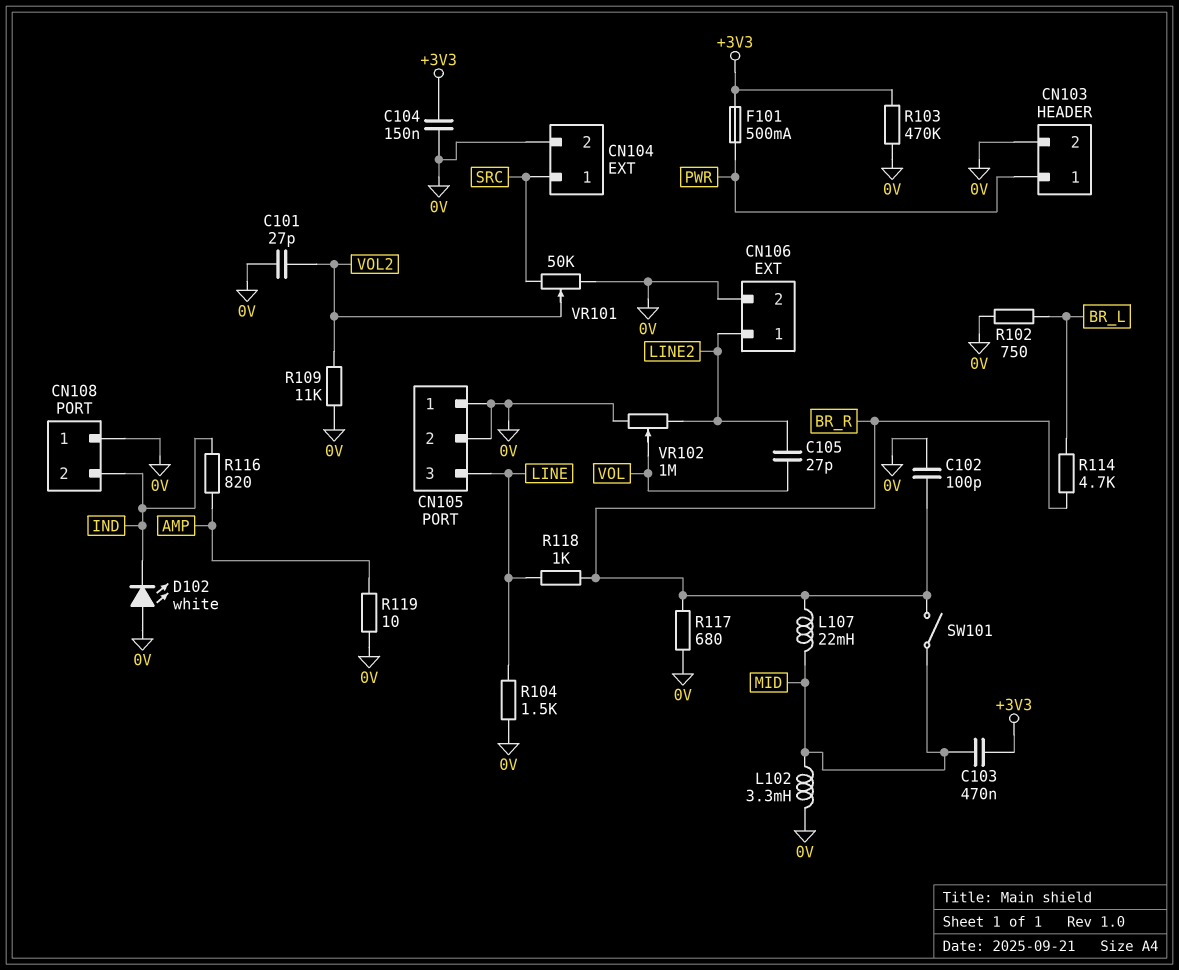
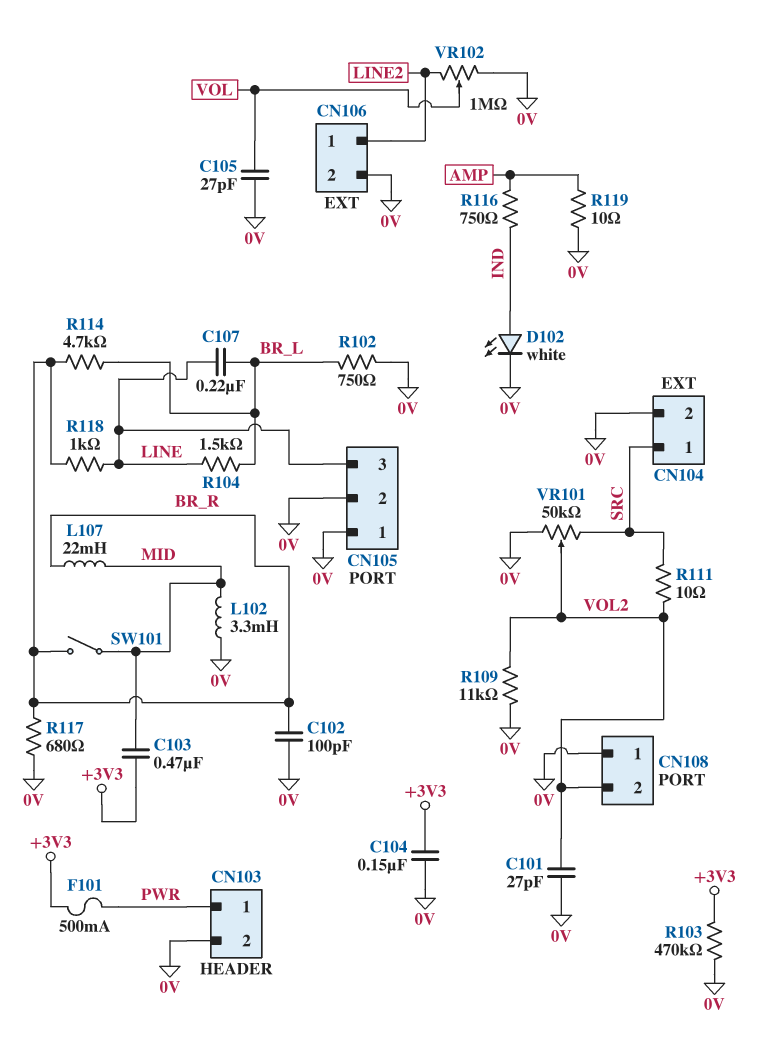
C105: 27pF (LINE2, VOL) -> 27pF (0V, VOL)
C107: none -> 220nF (BR_L, LINE)
CN108 pin 2: IND -> VOL2
D102: LED white (A 0V, K IND) -> LED white (A IND, K 0V)
R104: 1.5k (0V, LINE) -> 1.5k (BR_L, LINE)
R111: none -> 10 (SRC, VOL2)
R116: 820 (AMP, IND) -> 750 (AMP, IND)

